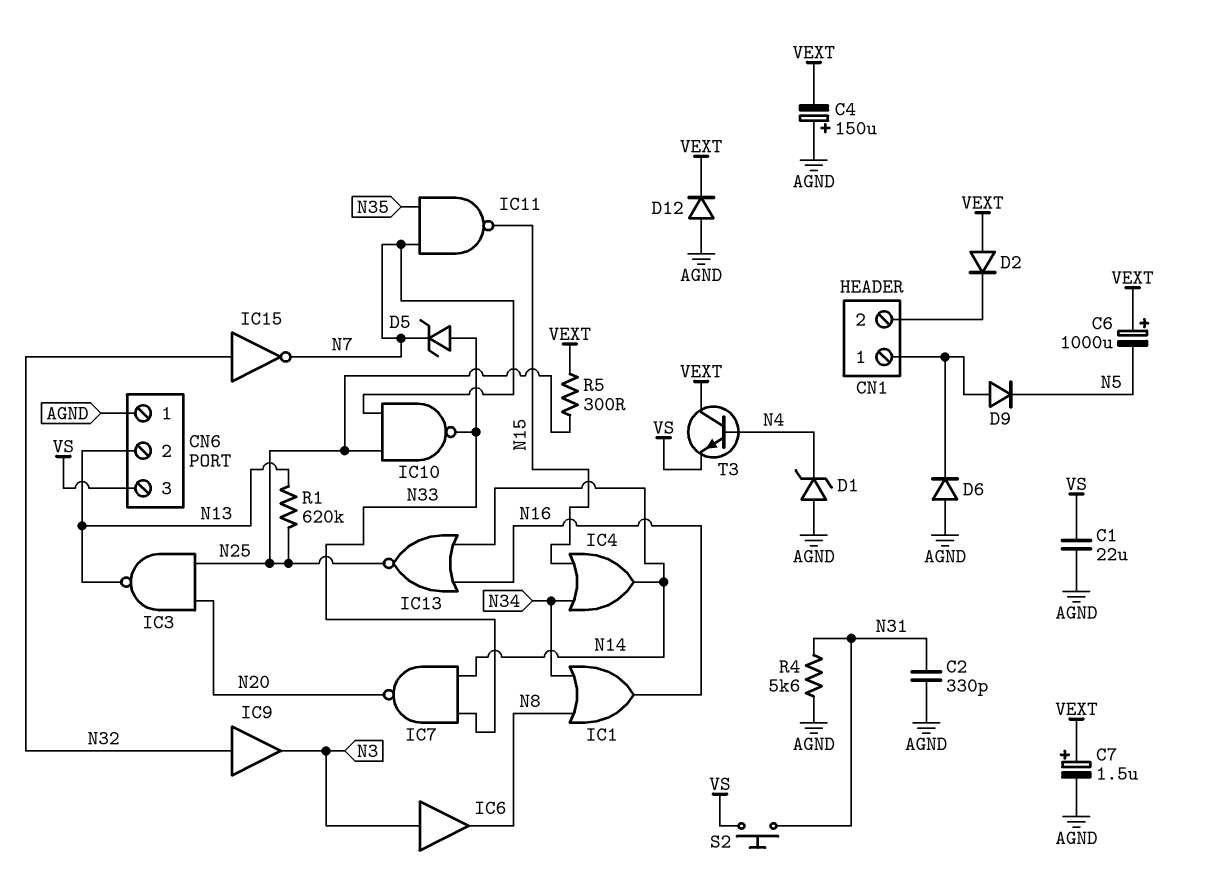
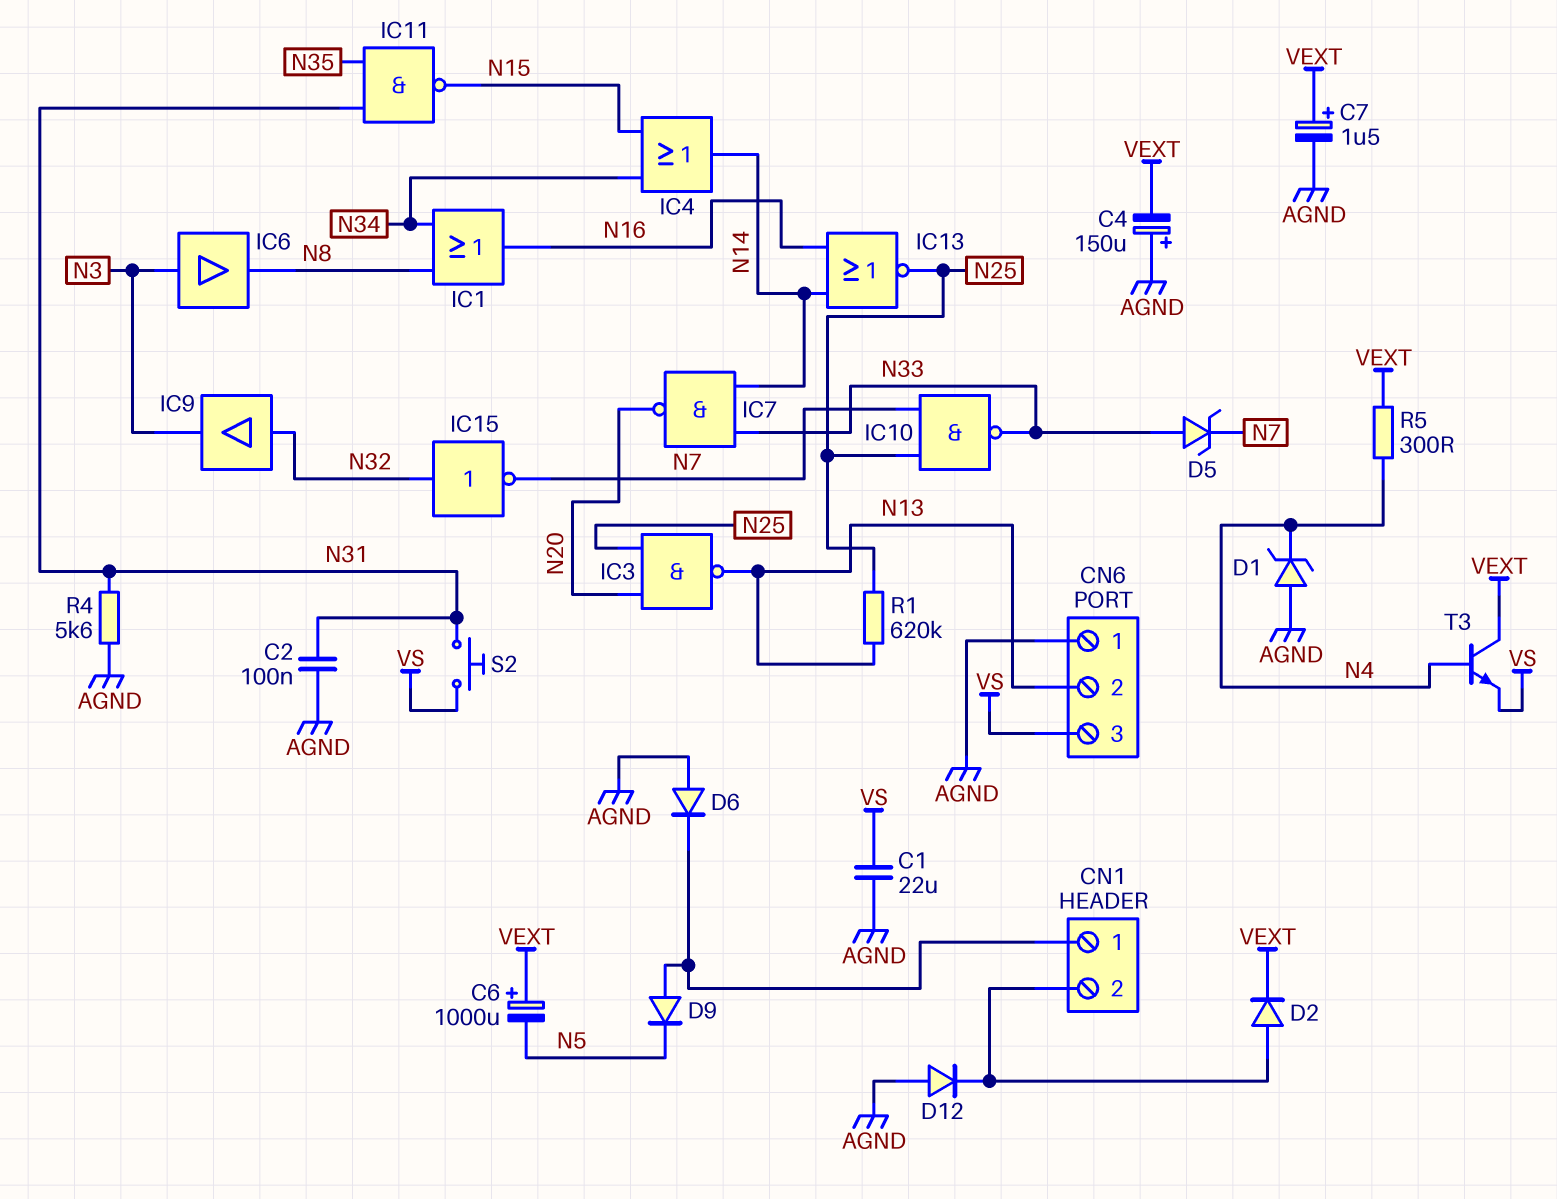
C2: 330pF (AGND, N31) -> 100nF (AGND, N31)
D2: diode (A VEXT, K CN1/2) -> diode (A CN1/2, K VEXT)
D12: diode (A AGND, K VEXT) -> diode (A AGND, K CN1/2)
IC11: NAND (in N7, in N35, out N15) -> NAND (in N31, in N35, out N15)
R5: 300 (N25, VEXT) -> 300 (N4, VEXT)

